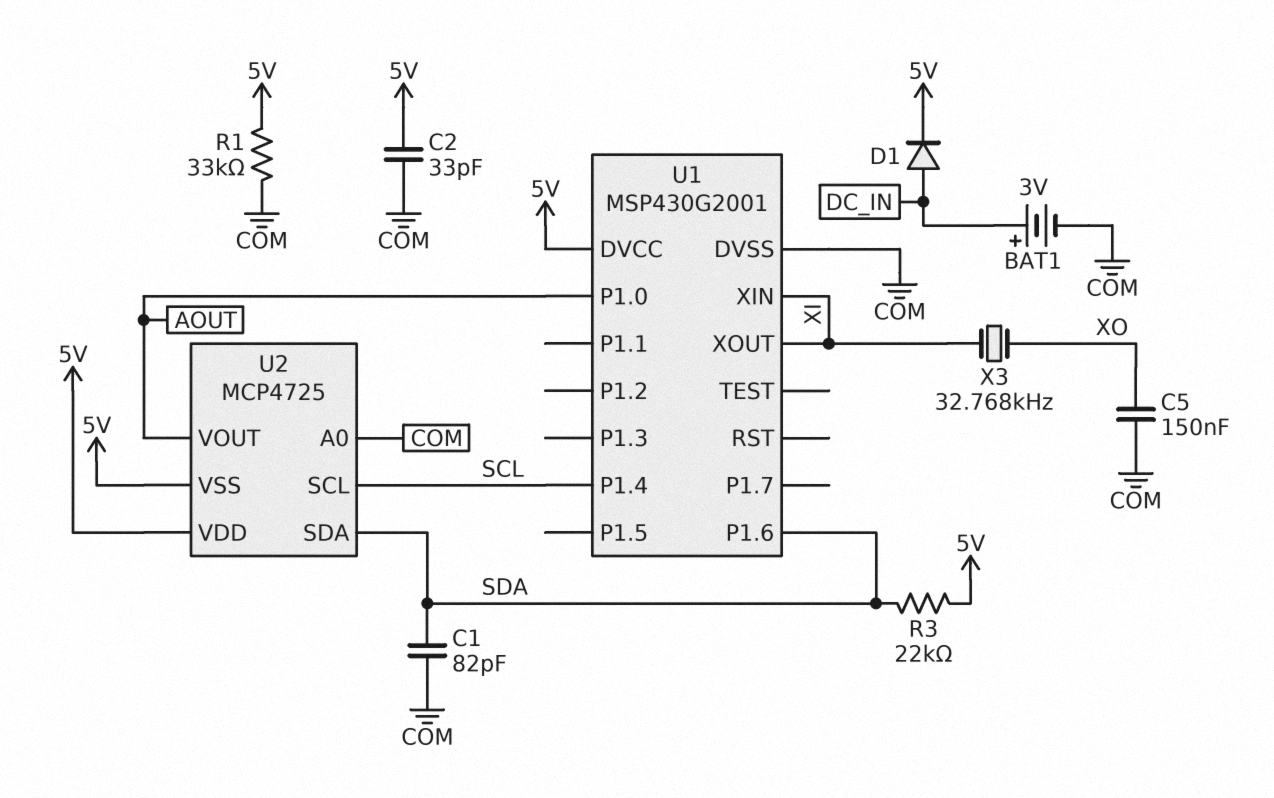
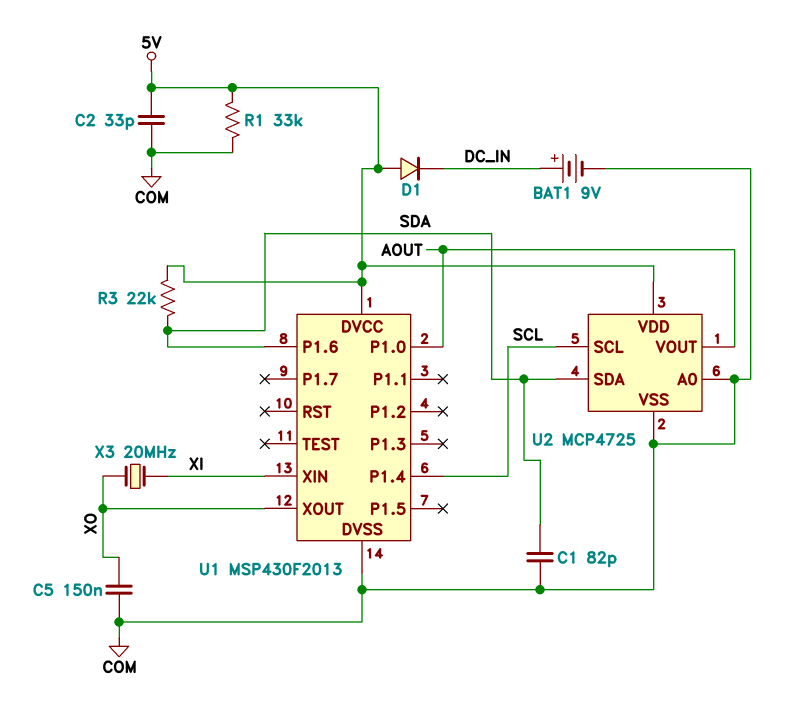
BAT1: 3V (plus DC_IN, minus COM) -> 9V (plus DC_IN, minus COM)
D1: diode (A DC_IN, K 5V) -> diode (A 5V, K DC_IN)
U1: MSP430G2001 -> MSP430F2013
U1 pin XOUT: XI -> XO
U2 pin VSS: 5V -> COM
X3: 32.768kHz (XI, XO) -> 20MHz (XI, XO)

